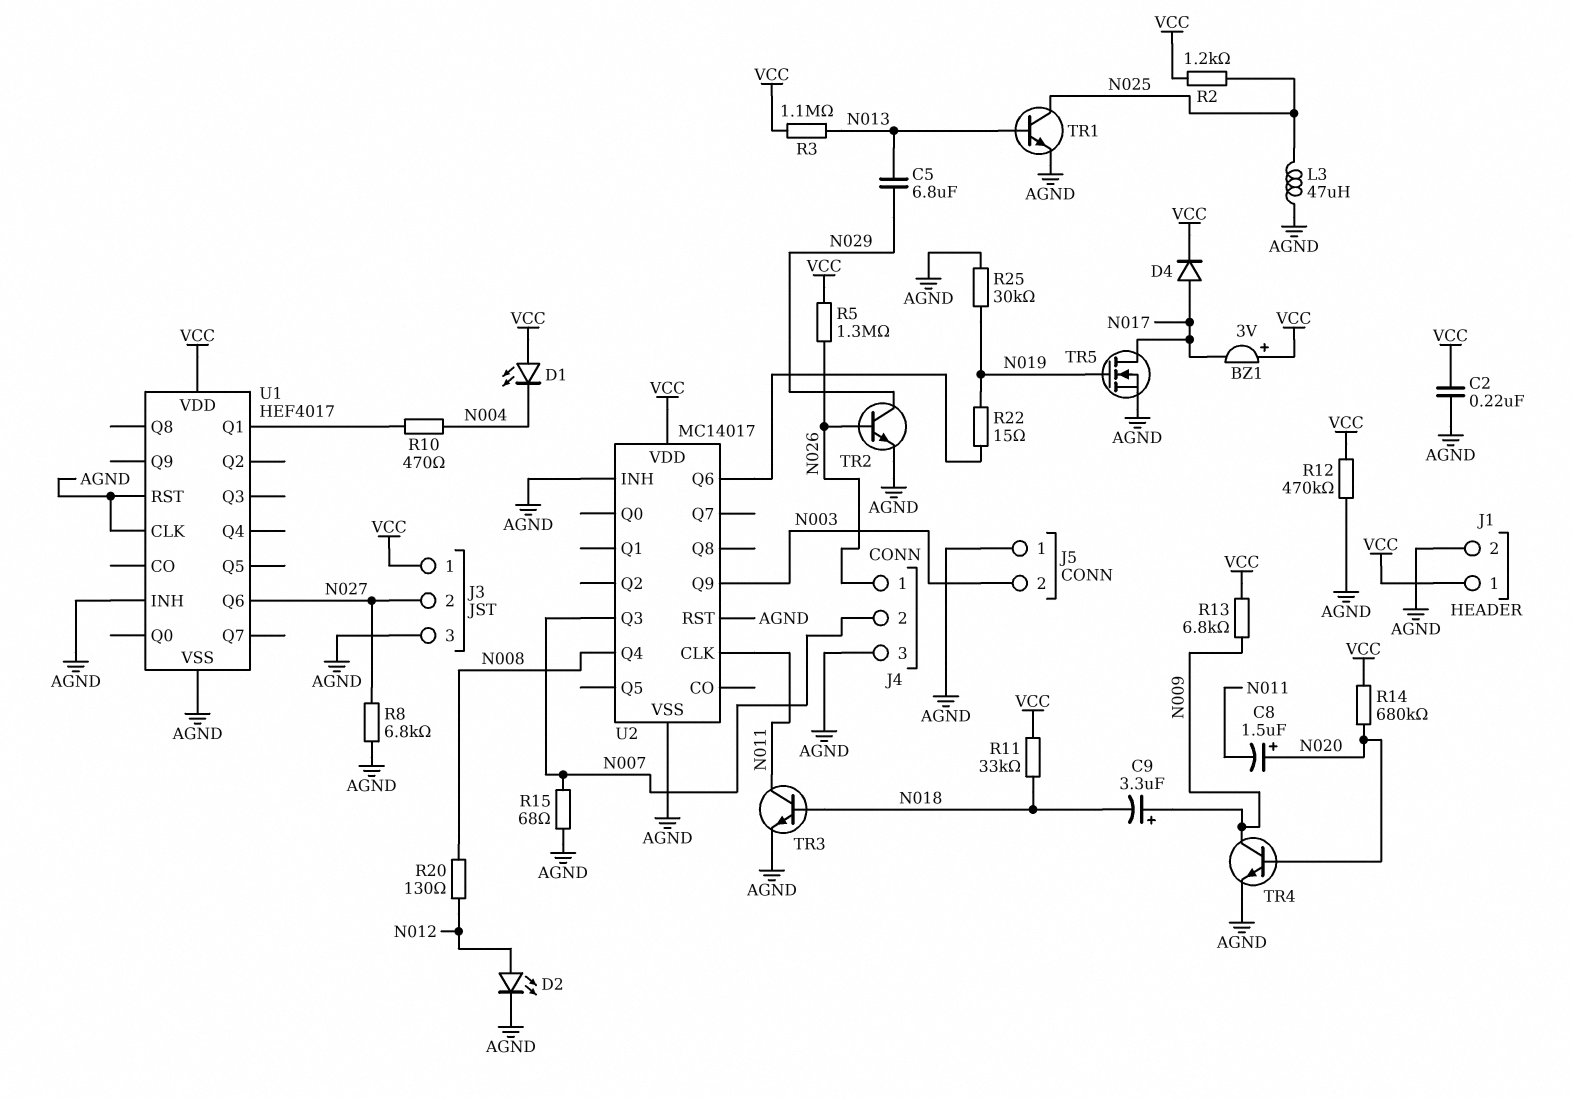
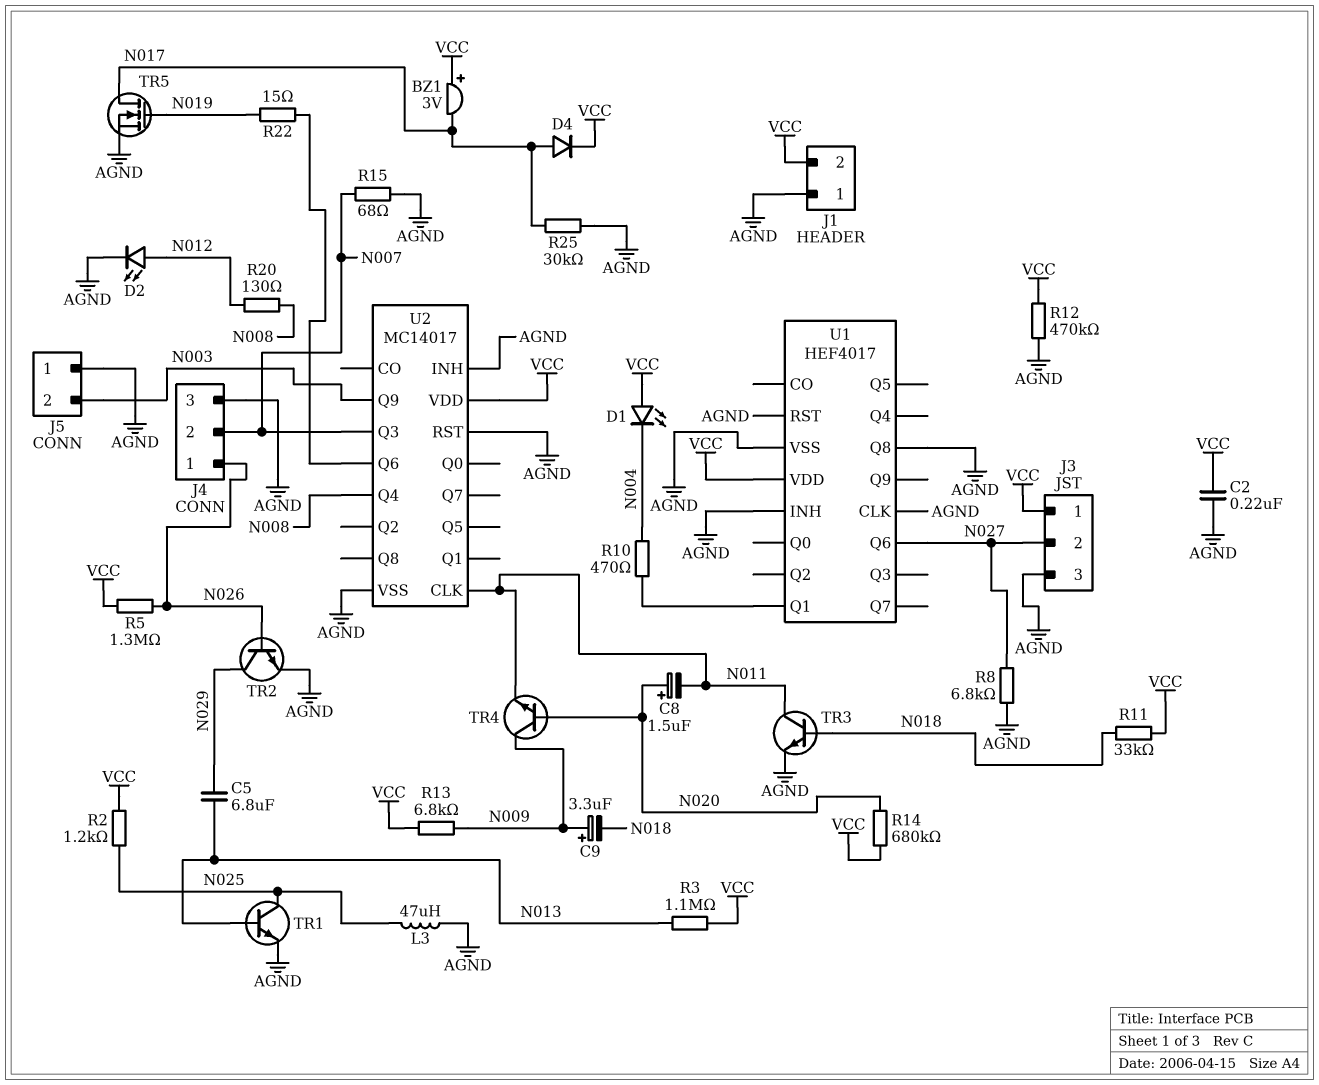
J1 pin 1: VCC -> AGND
J1 pin 2: AGND -> VCC
R25: 30k (AGND, N019) -> 30k (AGND, N017)
TR4: NPN (B N020, C N009, E AGND) -> NPN (B N020, C N009, E N011)
U1 pin Q8: none -> AGND

